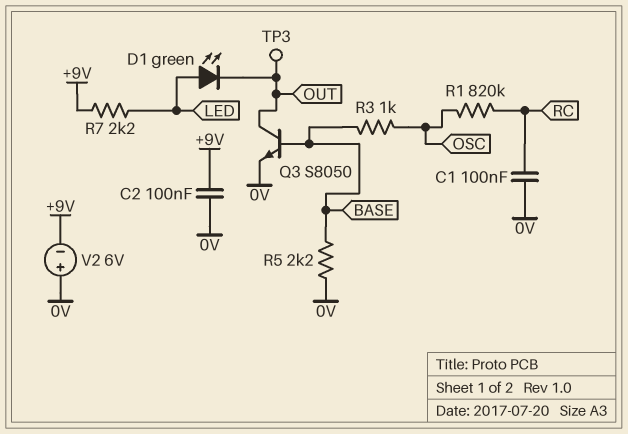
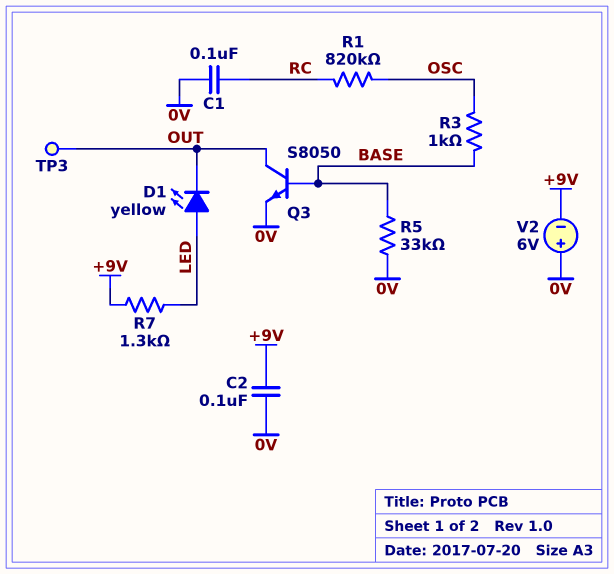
D1: LED green (A LED, K OUT) -> LED yellow (A LED, K OUT)
R5: 2.2k (0V, BASE) -> 33k (0V, BASE)
R7: 2.2k (+9V, LED) -> 1.3k (+9V, LED)

